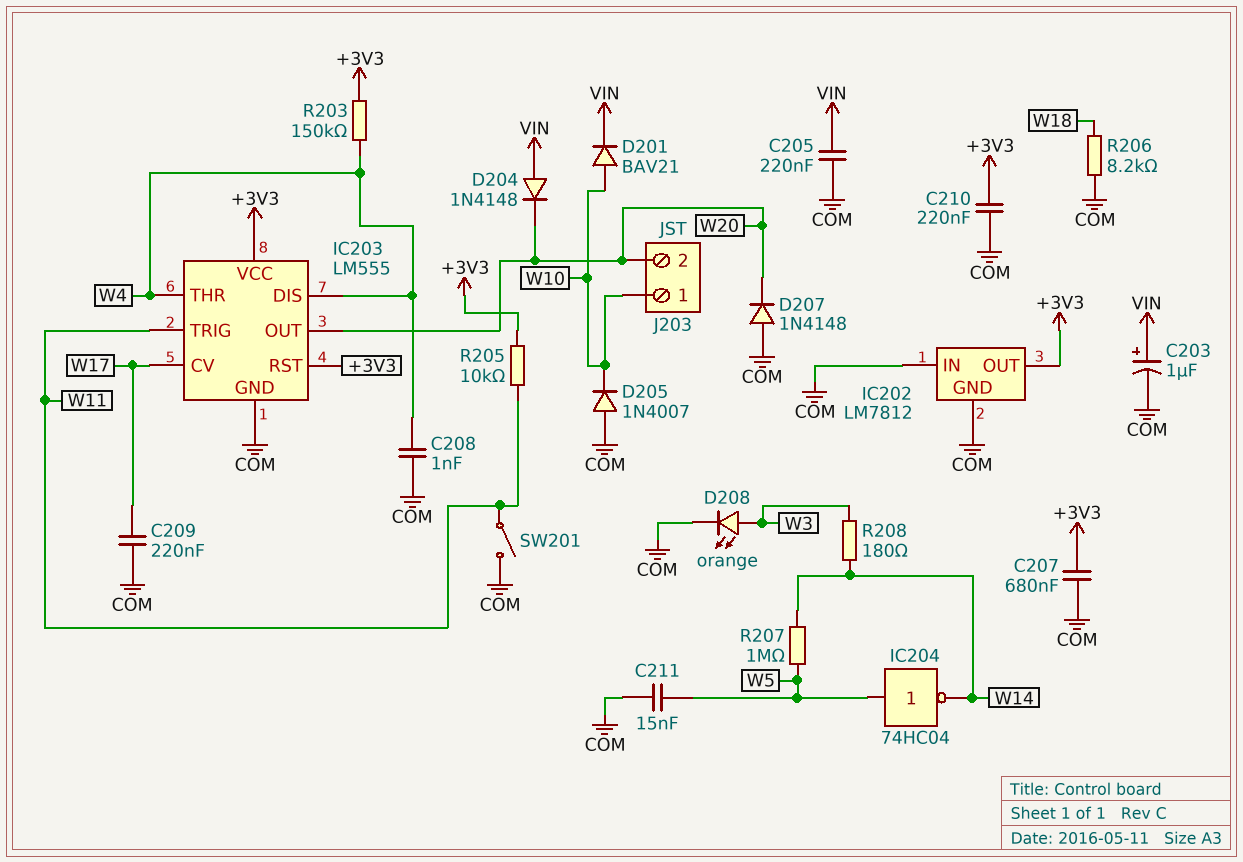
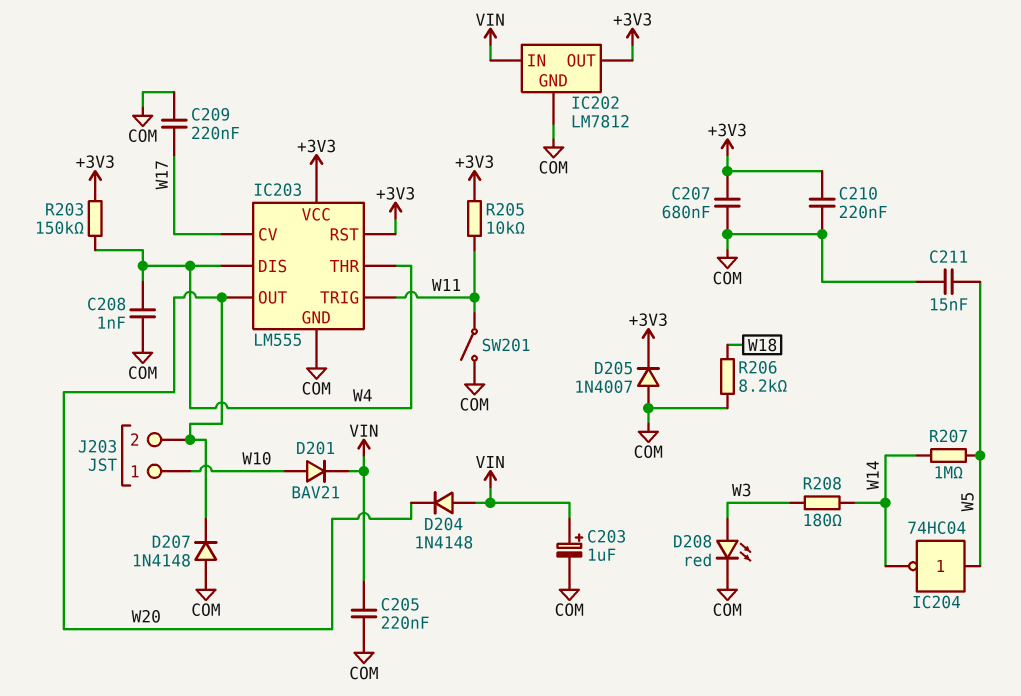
D205: diode 1N4007 (A COM, K W10) -> diode 1N4007 (A COM, K +3V3)
D208: LED orange (A W3, K COM) -> LED red (A W3, K COM)
IC202 pin IN: COM -> VIN

